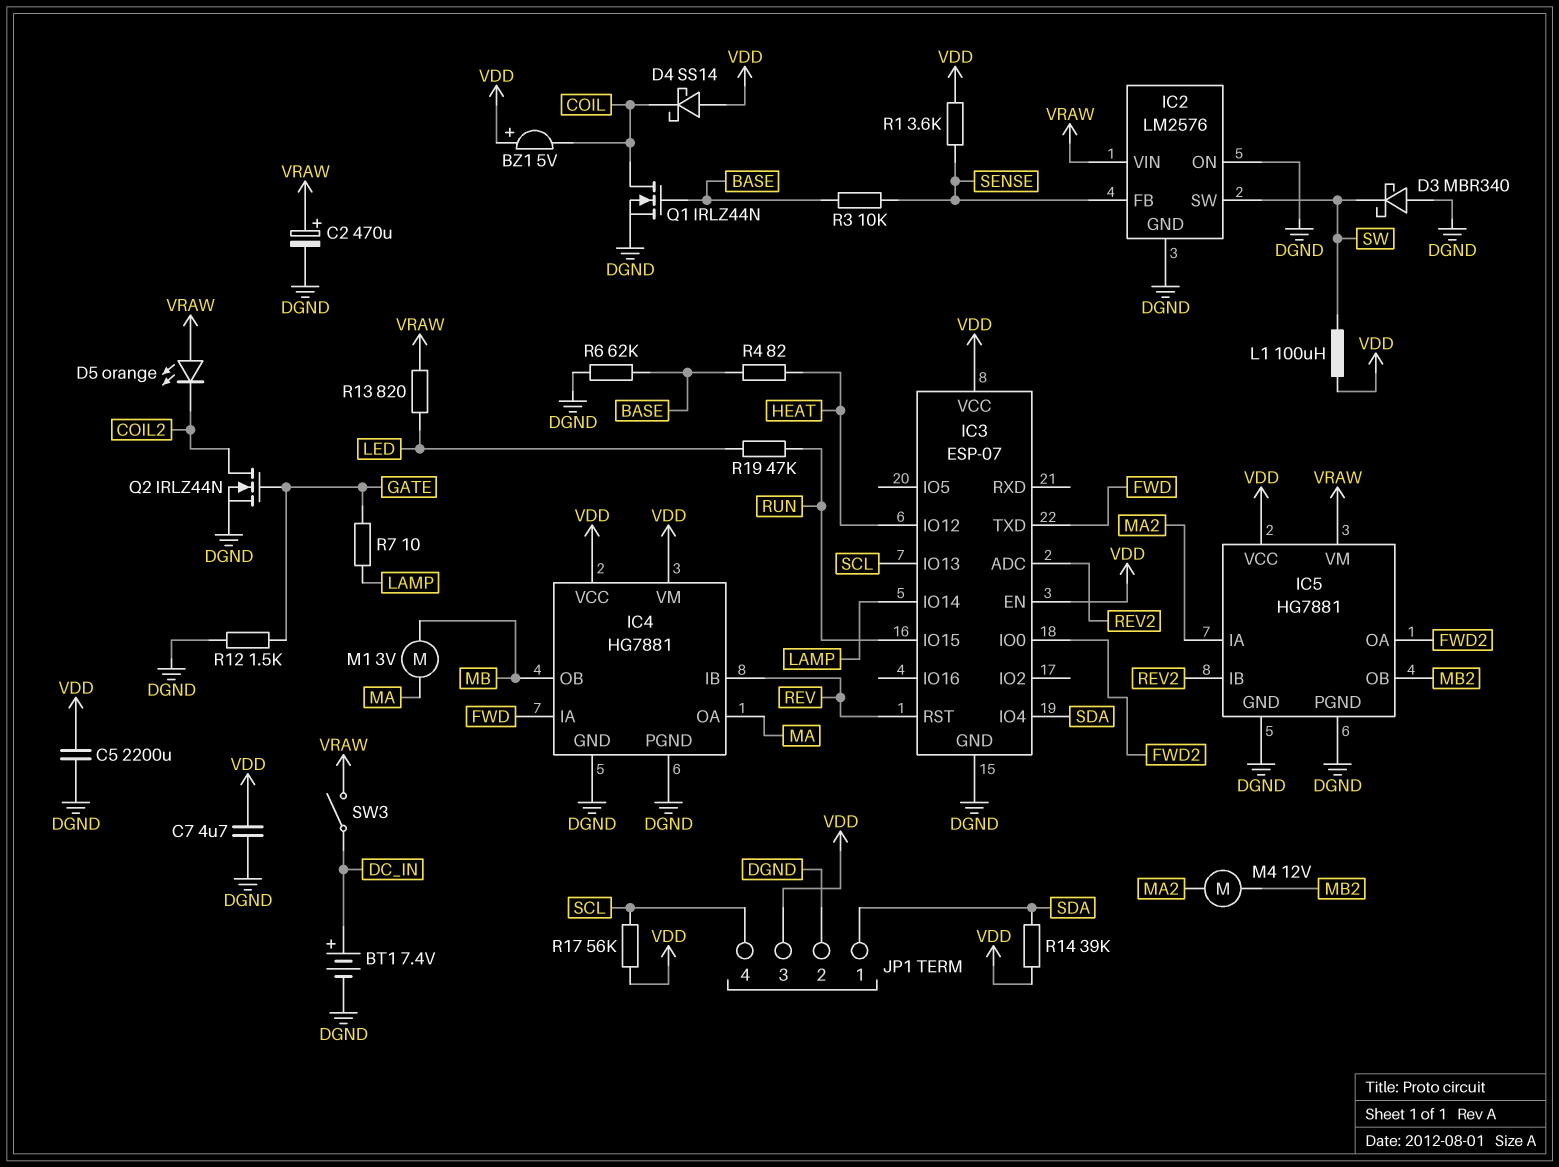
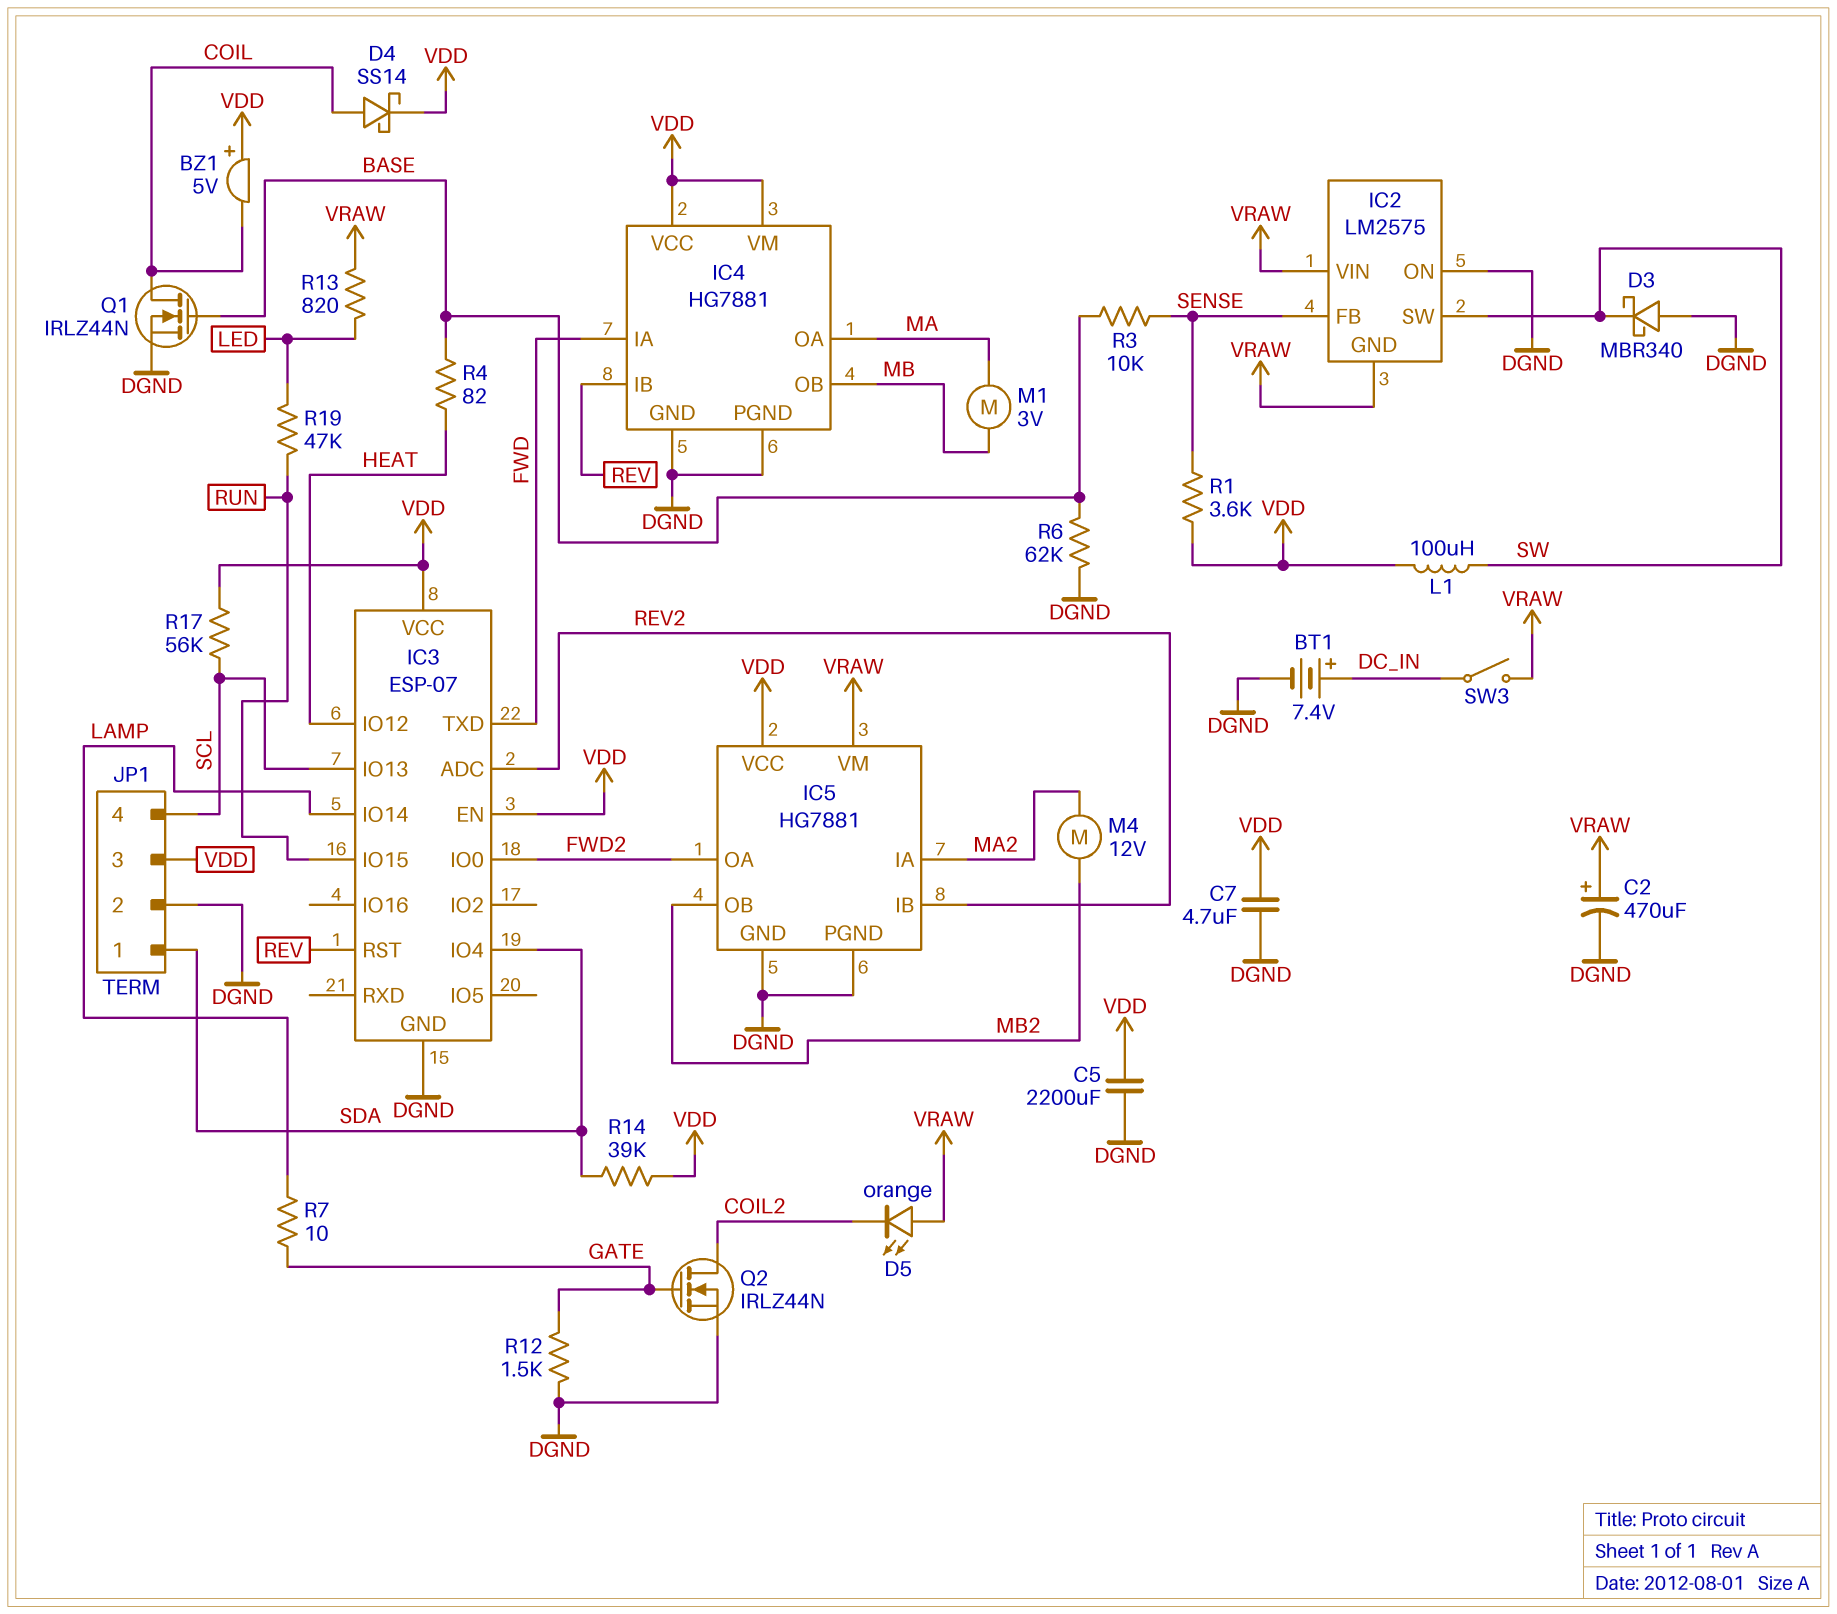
D4: schottky SS14 (A VDD, K COIL) -> schottky SS14 (A COIL, K VDD)
IC2: LM2576 -> LM2575
IC2 pin GND: DGND -> VRAW

